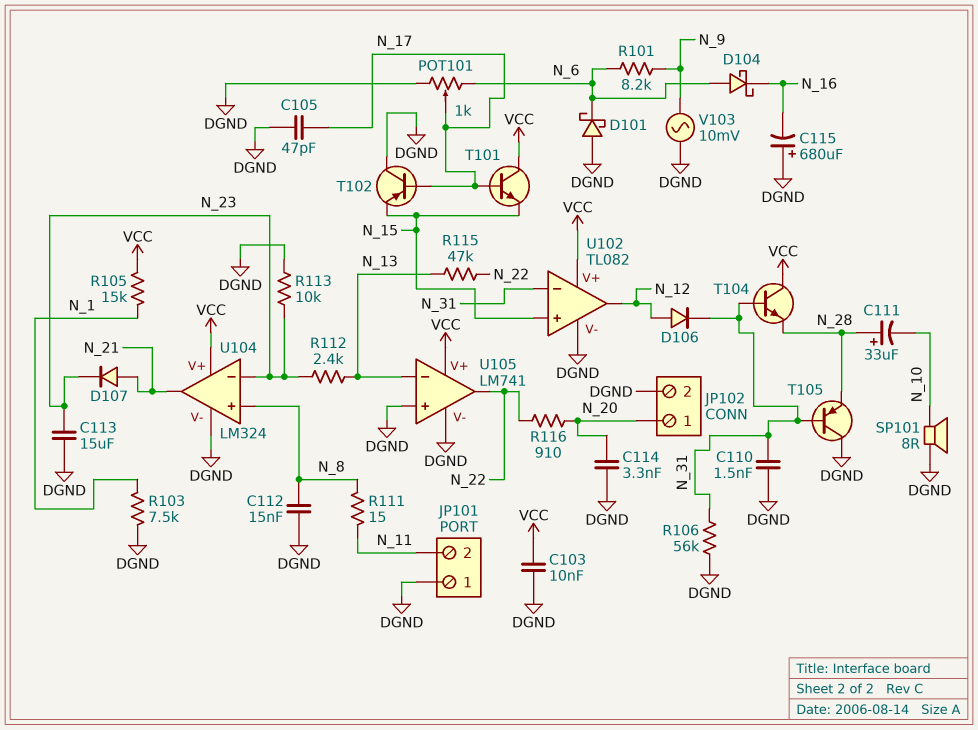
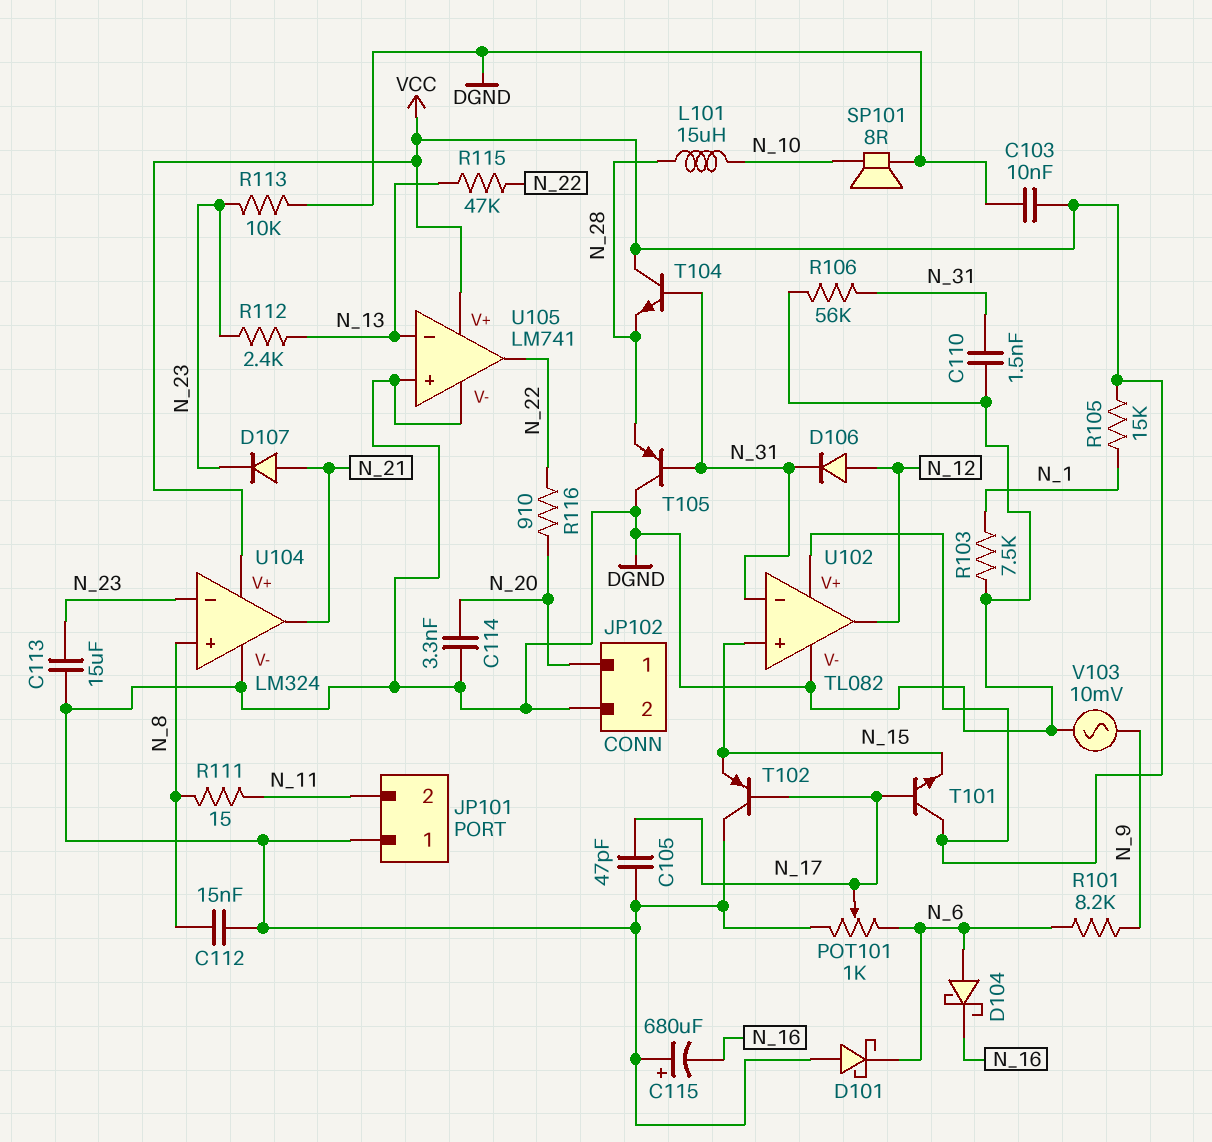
C111: 33uF (plus N_28, minus N_10) -> none
L101: none -> 15uH (N_10, N_28)

